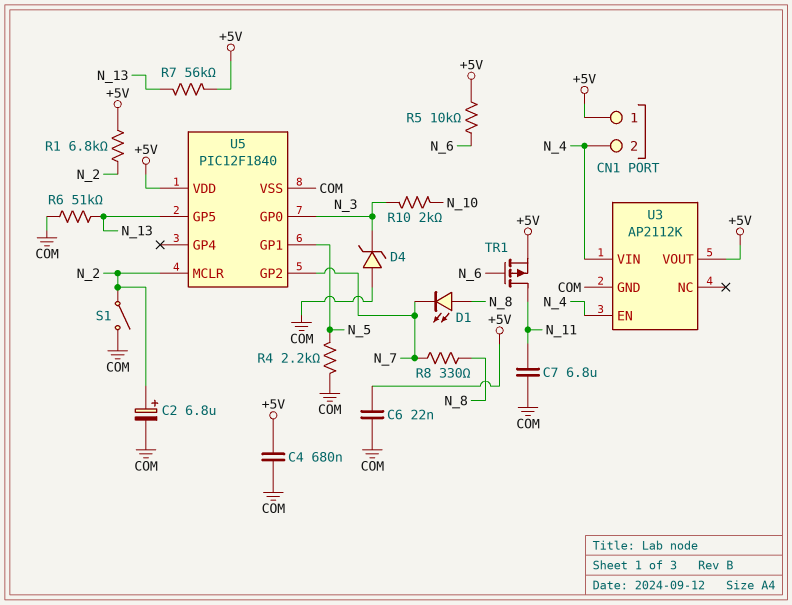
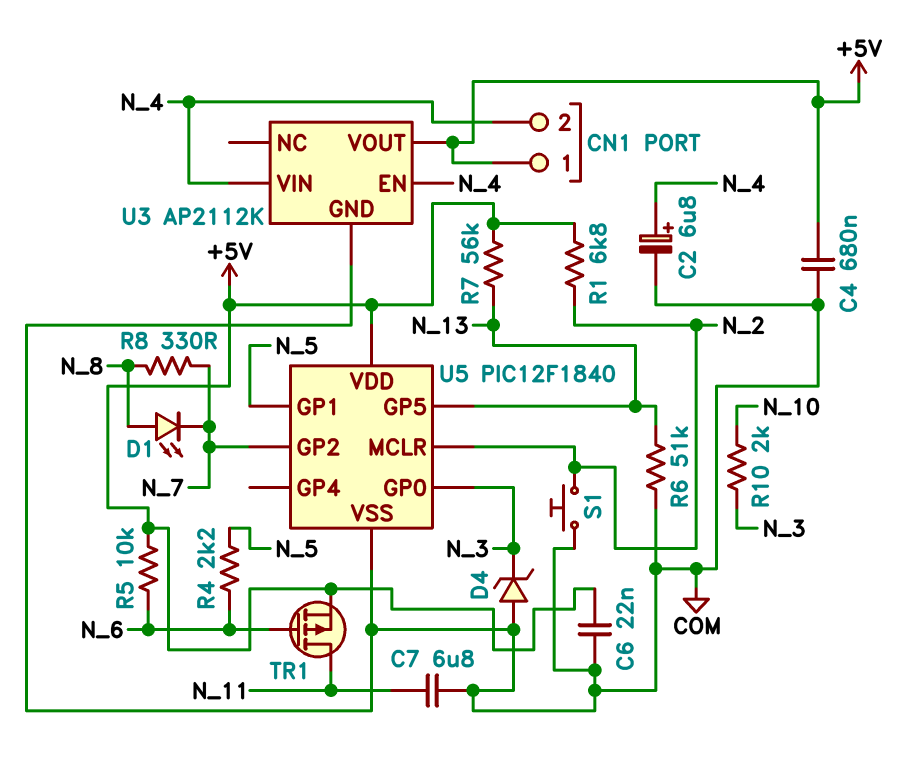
C2: 6.8uF (plus N_2, minus COM) -> 6.8uF (plus N_4, minus COM)
R4: 2.2k (COM, N_5) -> 2.2k (N_5, N_6)
S1: switch (COM, N_2) -> button (COM, N_2)

